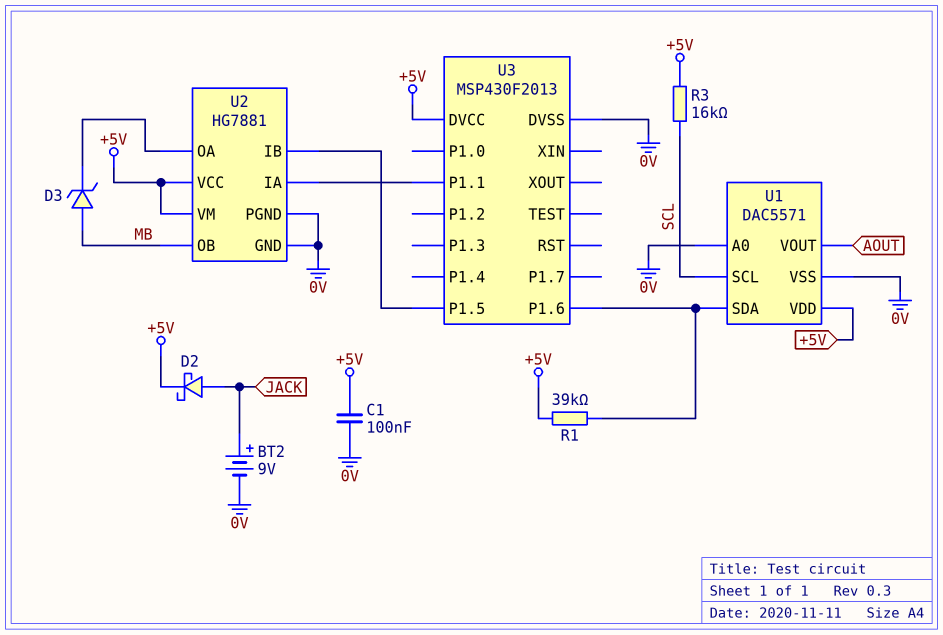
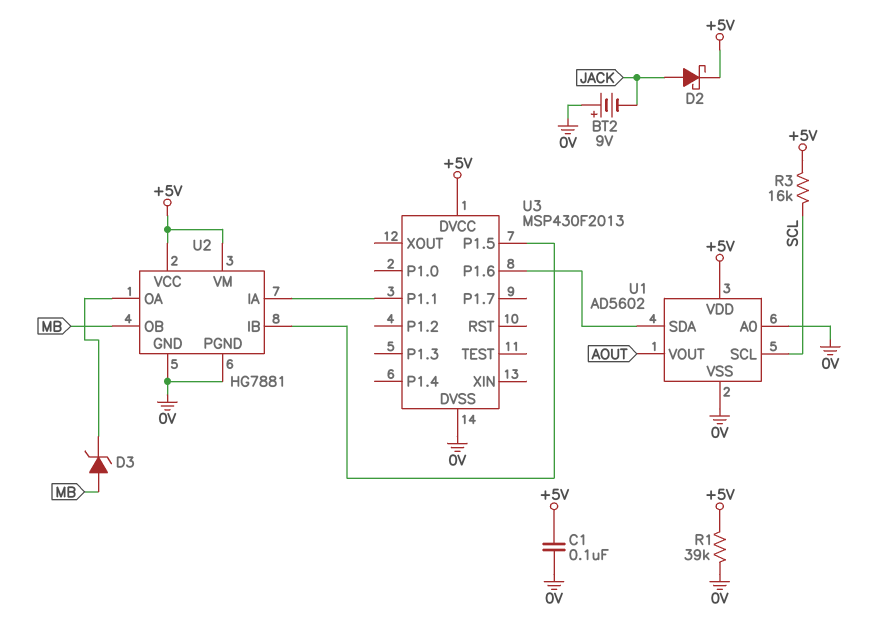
BT2: 9V (plus JACK, minus 0V) -> 9V (plus 0V, minus JACK)
R1: 39k (+5V, U1/SDA) -> 39k (+5V, 0V)
U1: DAC5571 -> AD5602

